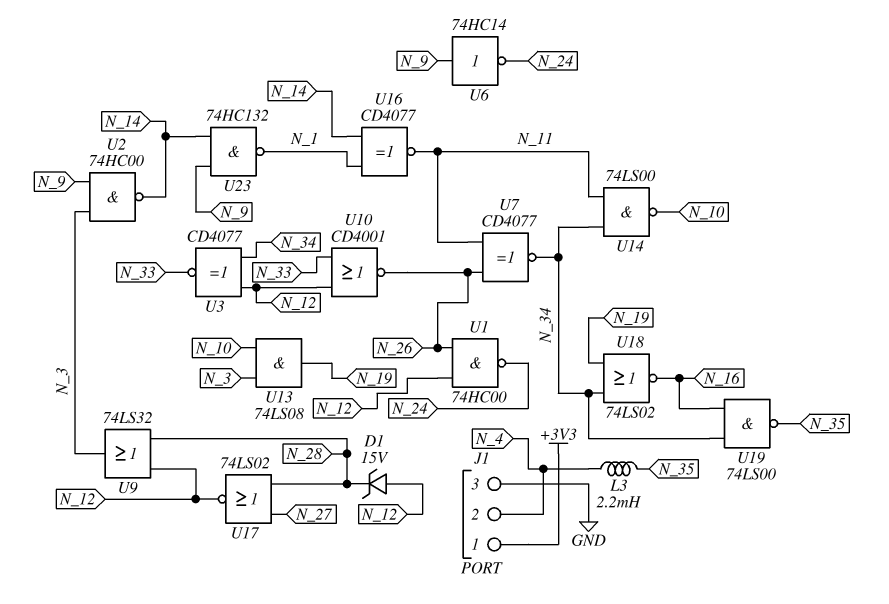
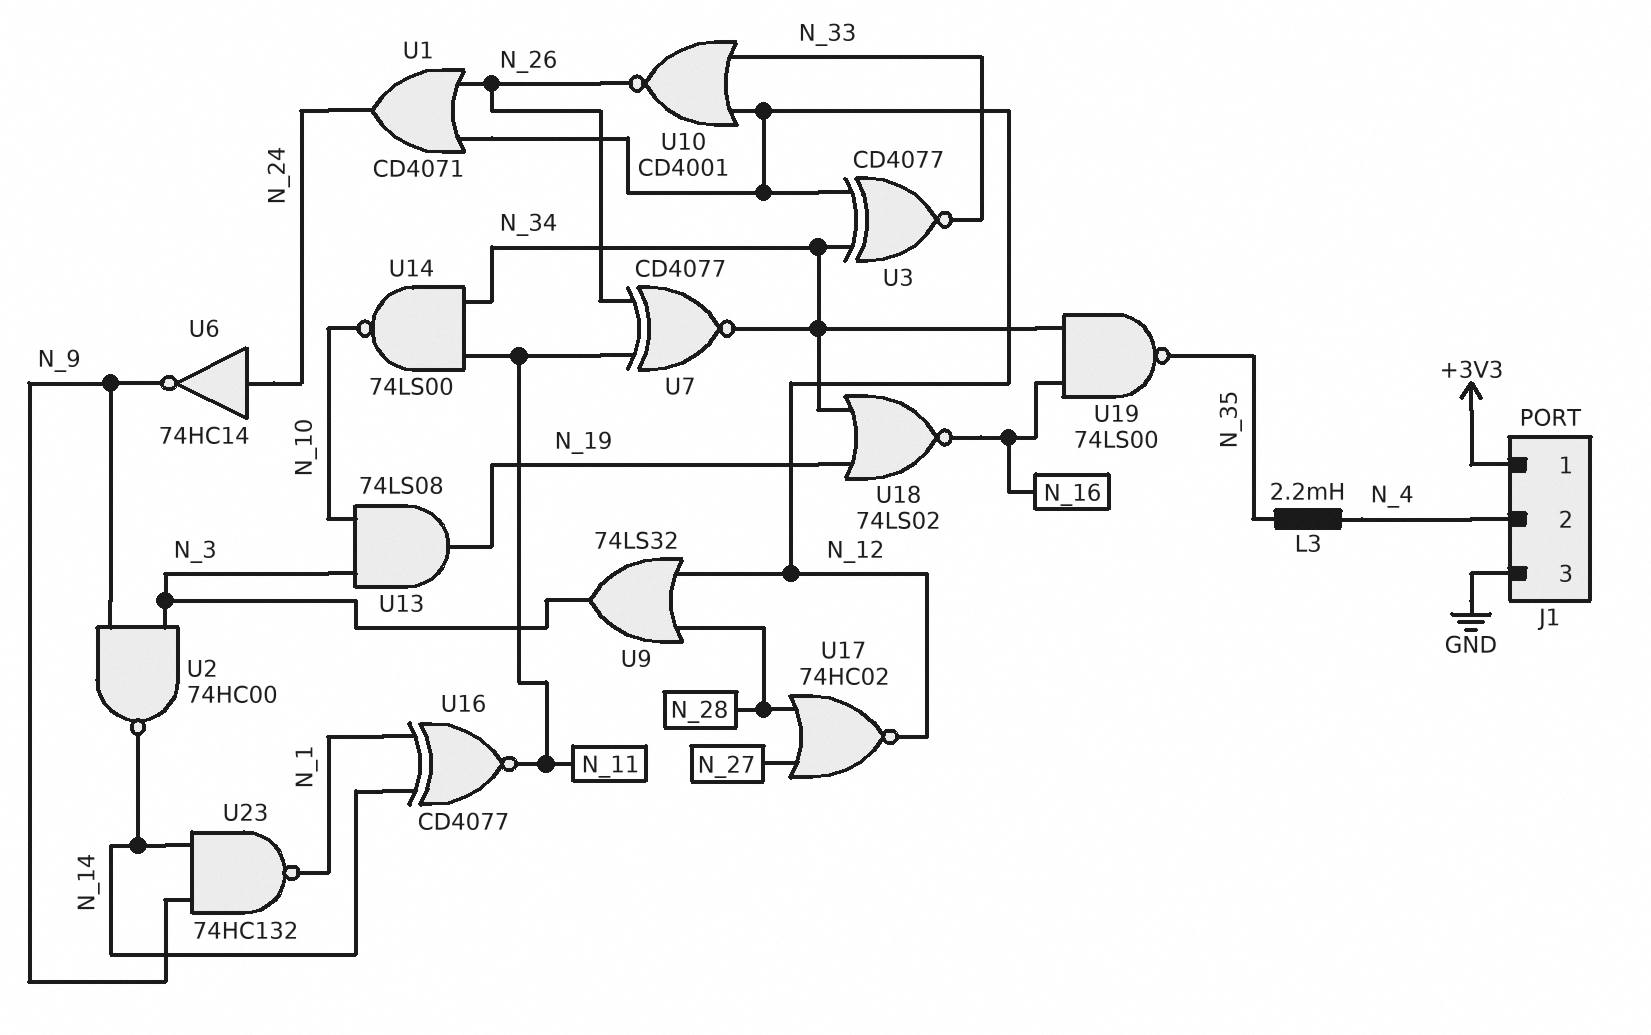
D1: zener 15V (A N_12, K N_28) -> none
U1: NAND 74HC00 (in N_12, in N_26, out N_24) -> OR CD4071 (in N_12, in N_26, out N_24)
U6: NOT 74HC14 (in N_9, out N_24) -> NOT 74HC14 (in N_24, out N_9)
U17: NOR 74LS02 (in N_27, in N_28, out N_12) -> NOR 74HC02 (in N_27, in N_28, out N_12)

